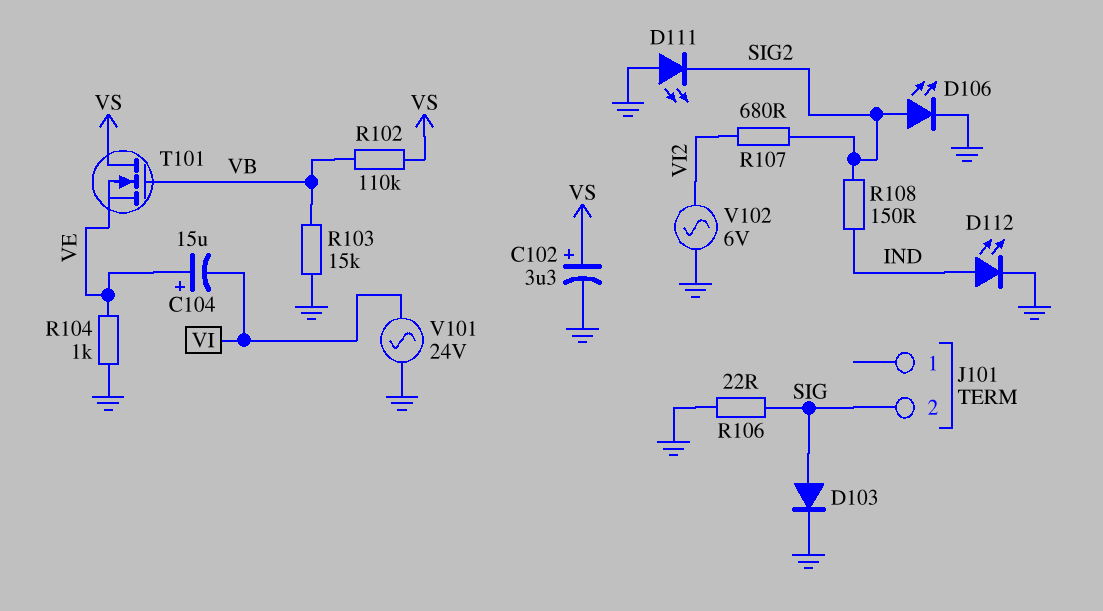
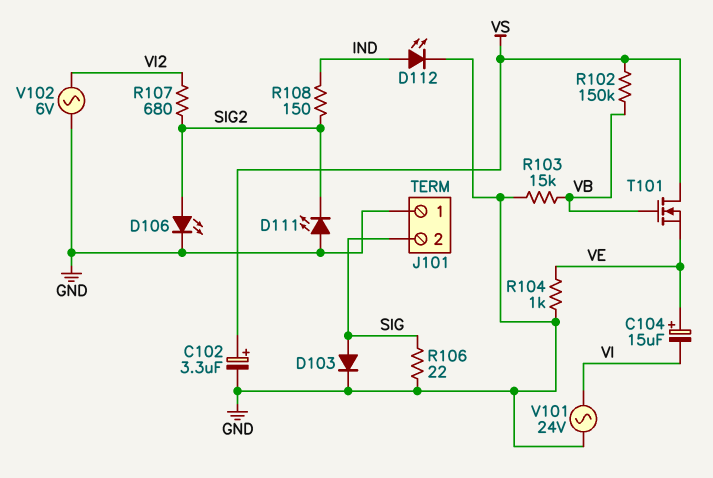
J101 pin 1: none -> GND
R102: 110k (VB, VS) -> 150k (VB, VS)

